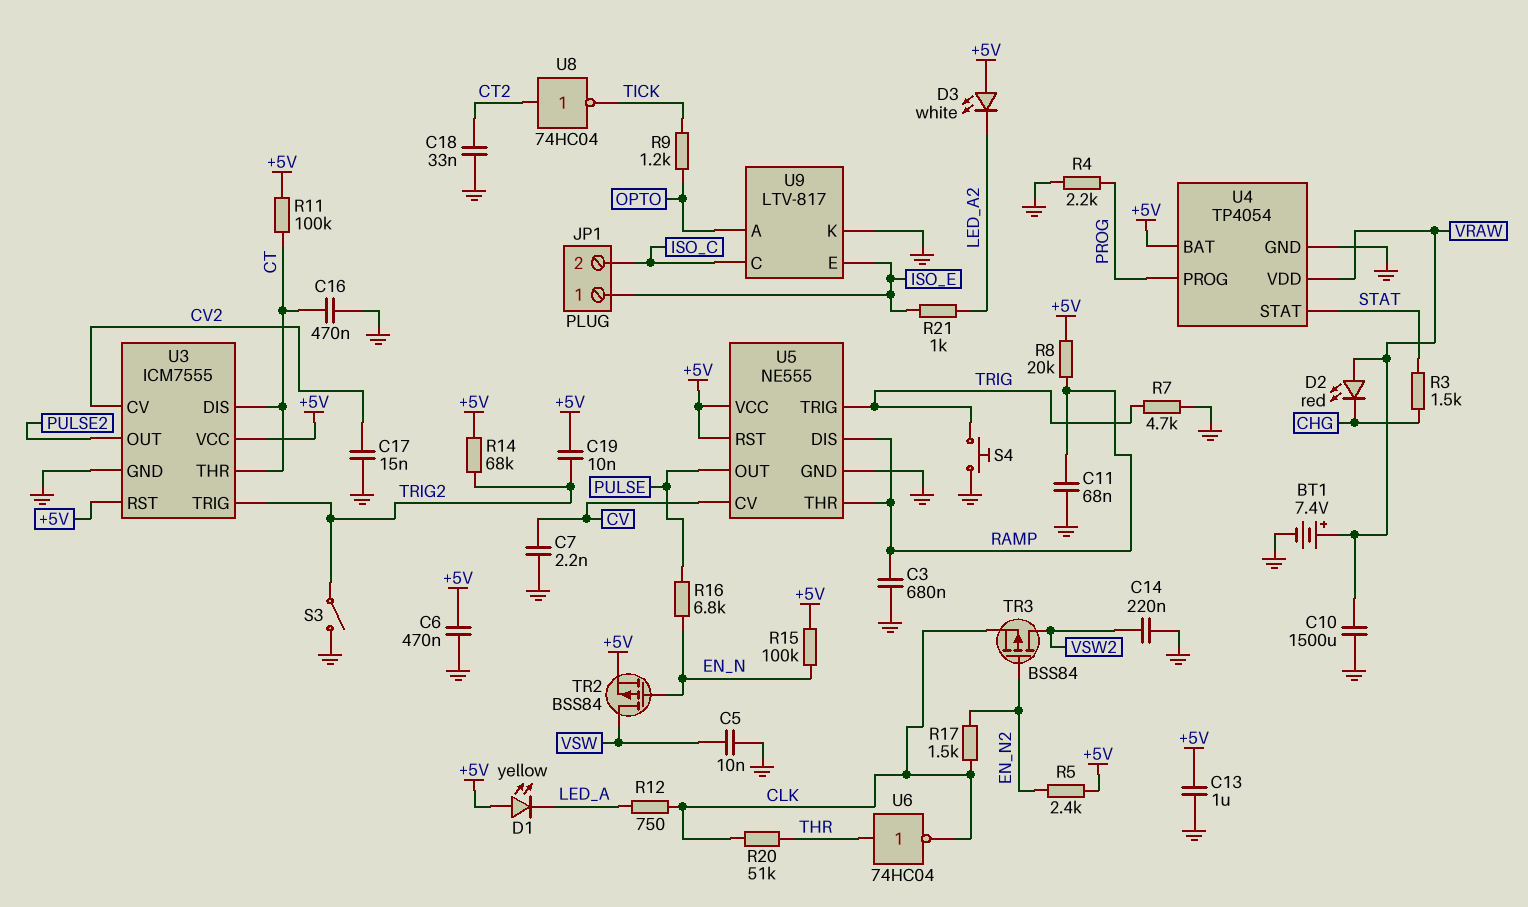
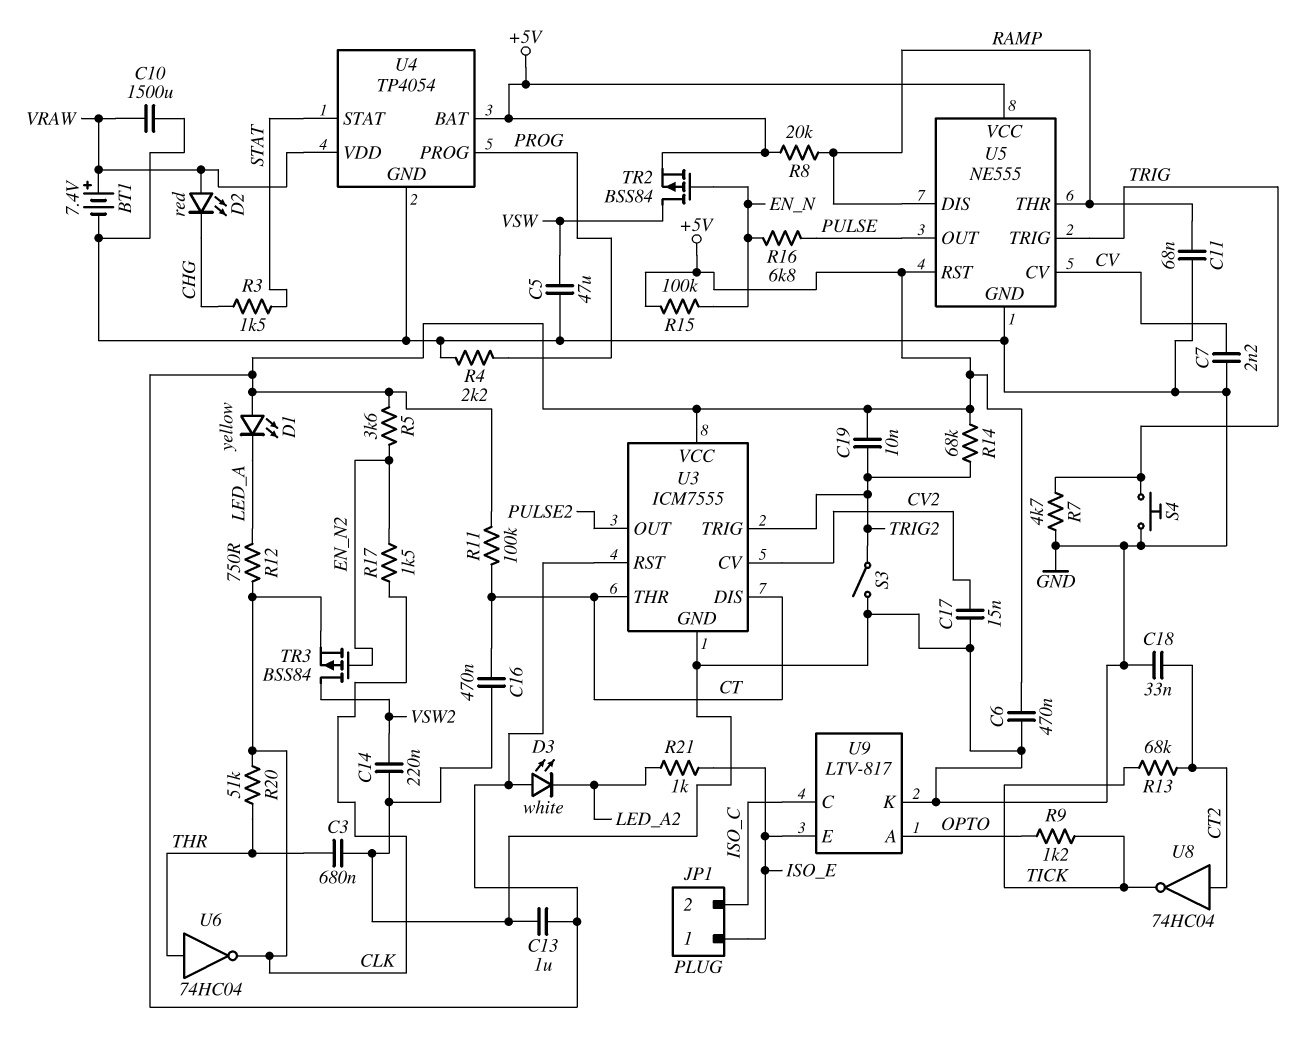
C3: 680nF (GND, RAMP) -> 680nF (GND, THR)
C5: 10nF (GND, VSW) -> 47uF (GND, VSW)
R5: 2.4k (+5V, EN_N2) -> 3.6k (+5V, EN_N2)
R13: none -> 68k (CT2, TICK)

